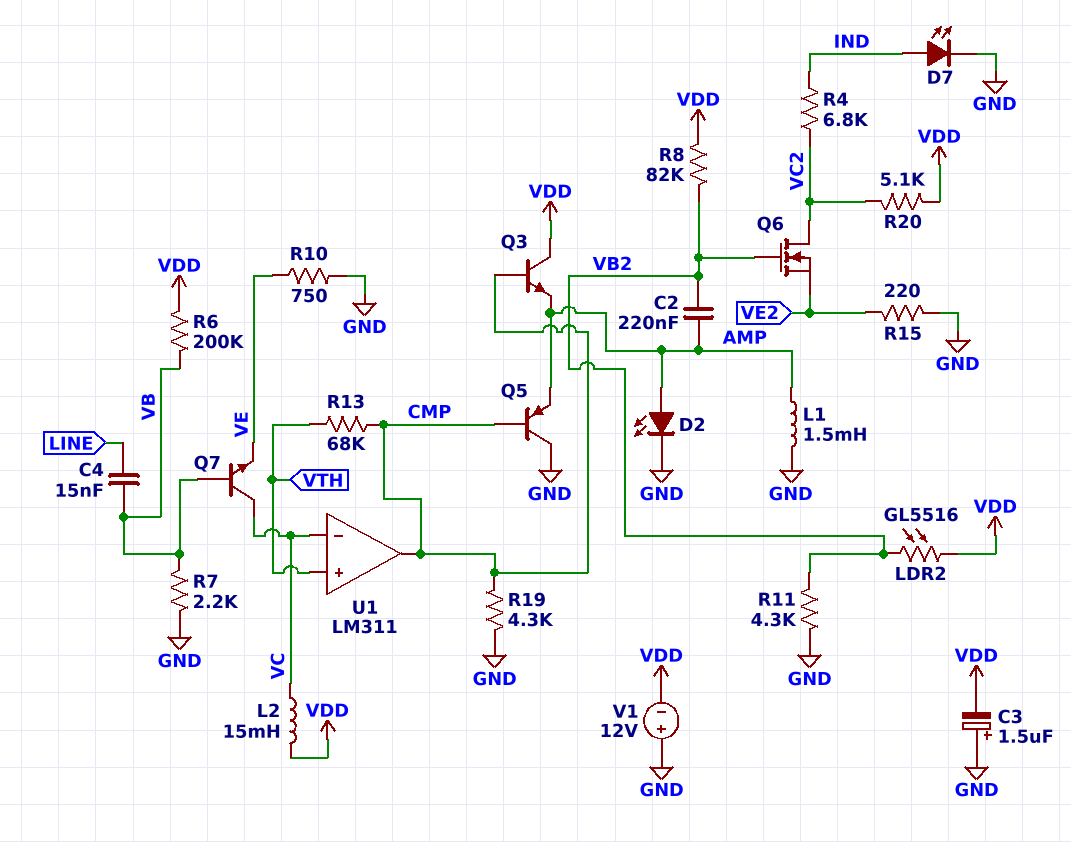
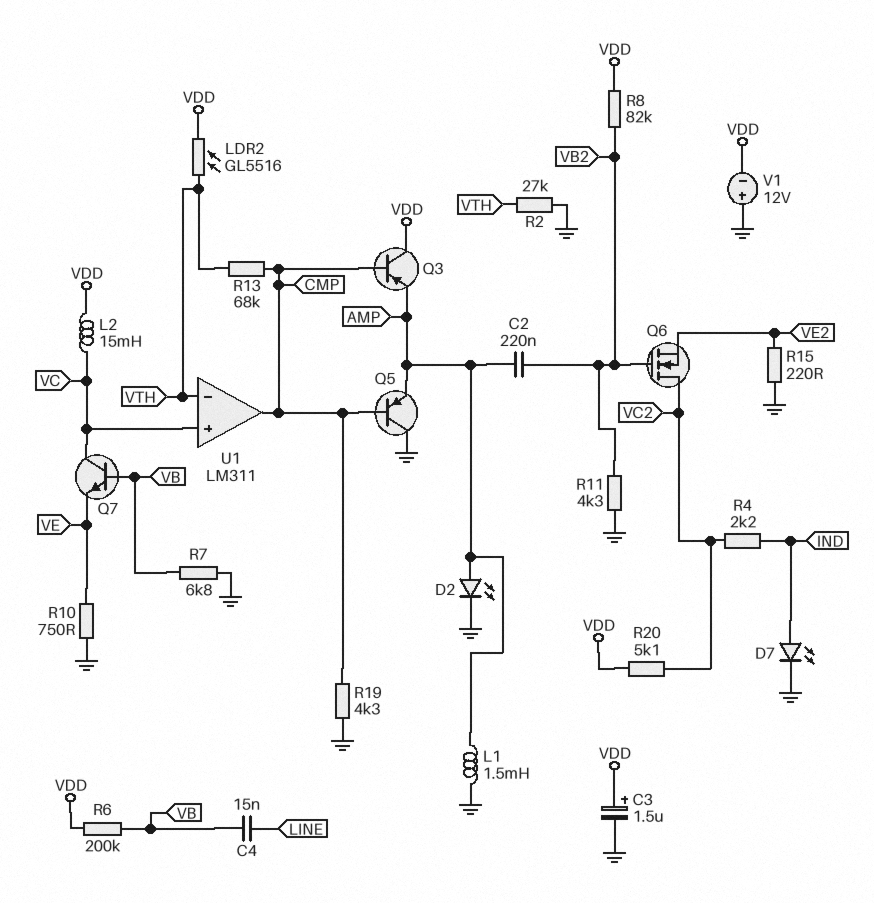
C3: 1.5uF (plus GND, minus VDD) -> 1.5uF (plus VDD, minus GND)
LDR2: GL5516 (VB2, VDD) -> GL5516 (VDD, VTH)
Q3: NPN (B CMP, C VDD, E AMP) -> PNP (B CMP, C VDD, E AMP)
R2: none -> 27k (GND, VTH)
R4: 6.8k (IND, VC2) -> 2.2k (IND, VC2)
R7: 2.2k (GND, VB) -> 6.8k (GND, VB)
U1 pin in+: VTH -> VC
U1 pin in-: VC -> VTH

